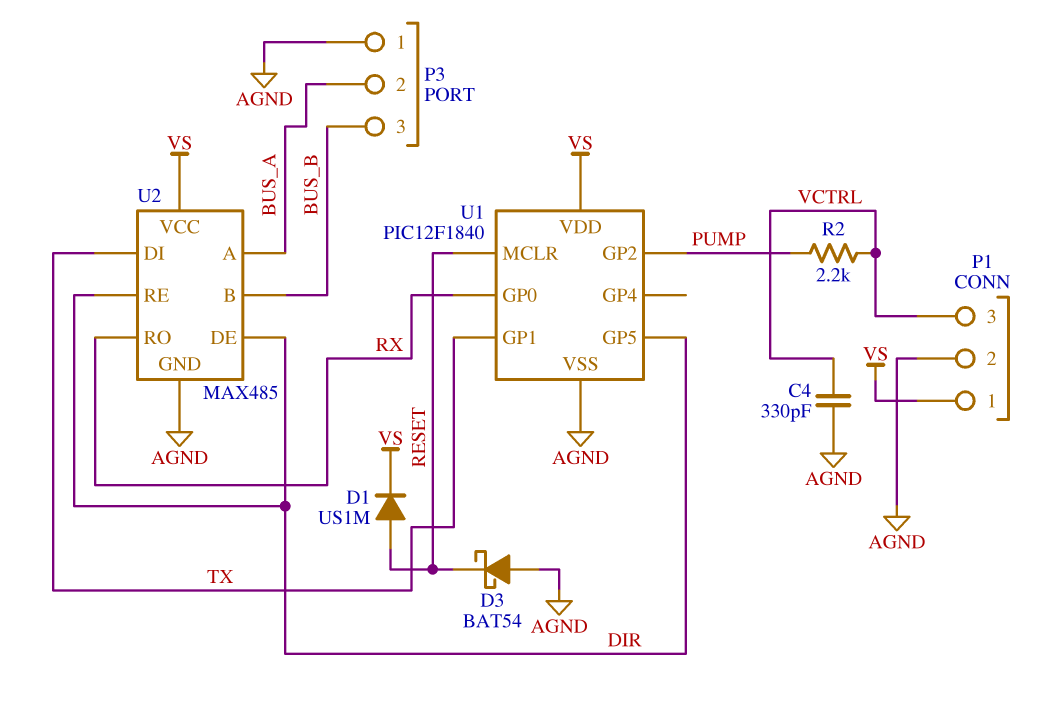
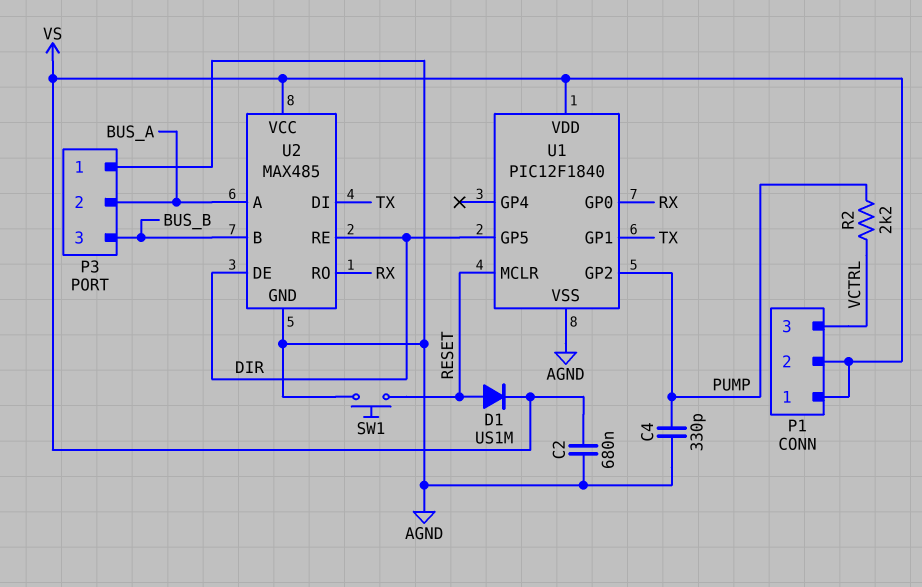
C2: none -> 680nF (AGND, VS)
C4: 330pF (AGND, VCTRL) -> 330pF (AGND, PUMP)
D3: schottky BAT54 (A AGND, K RESET) -> none
P1 pin 2: AGND -> VS
SW1: none -> button (AGND, RESET)

